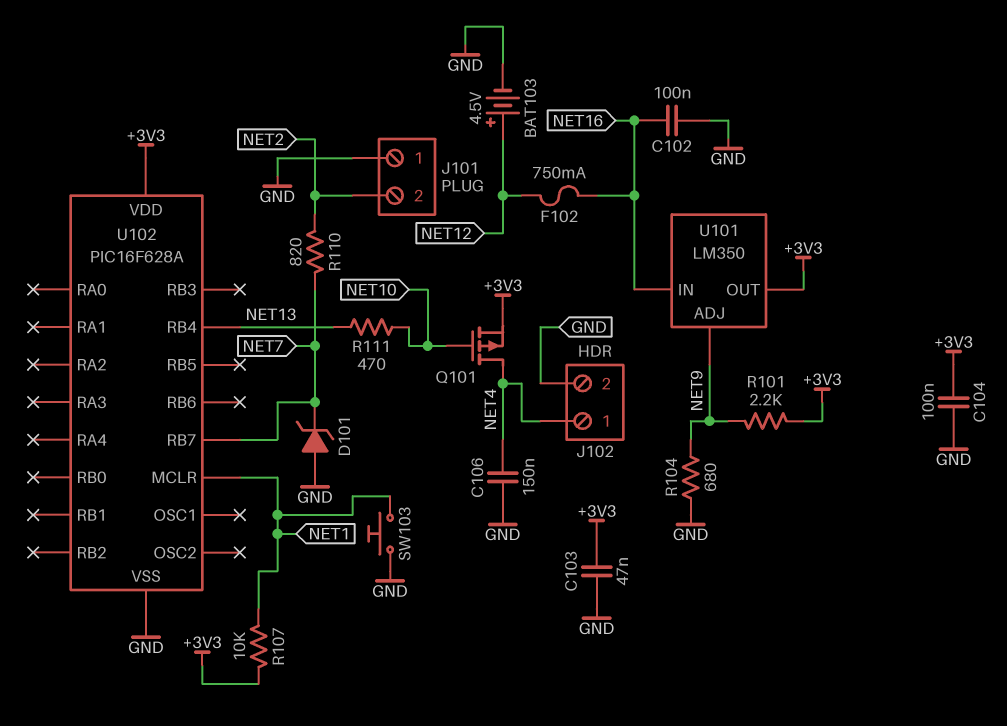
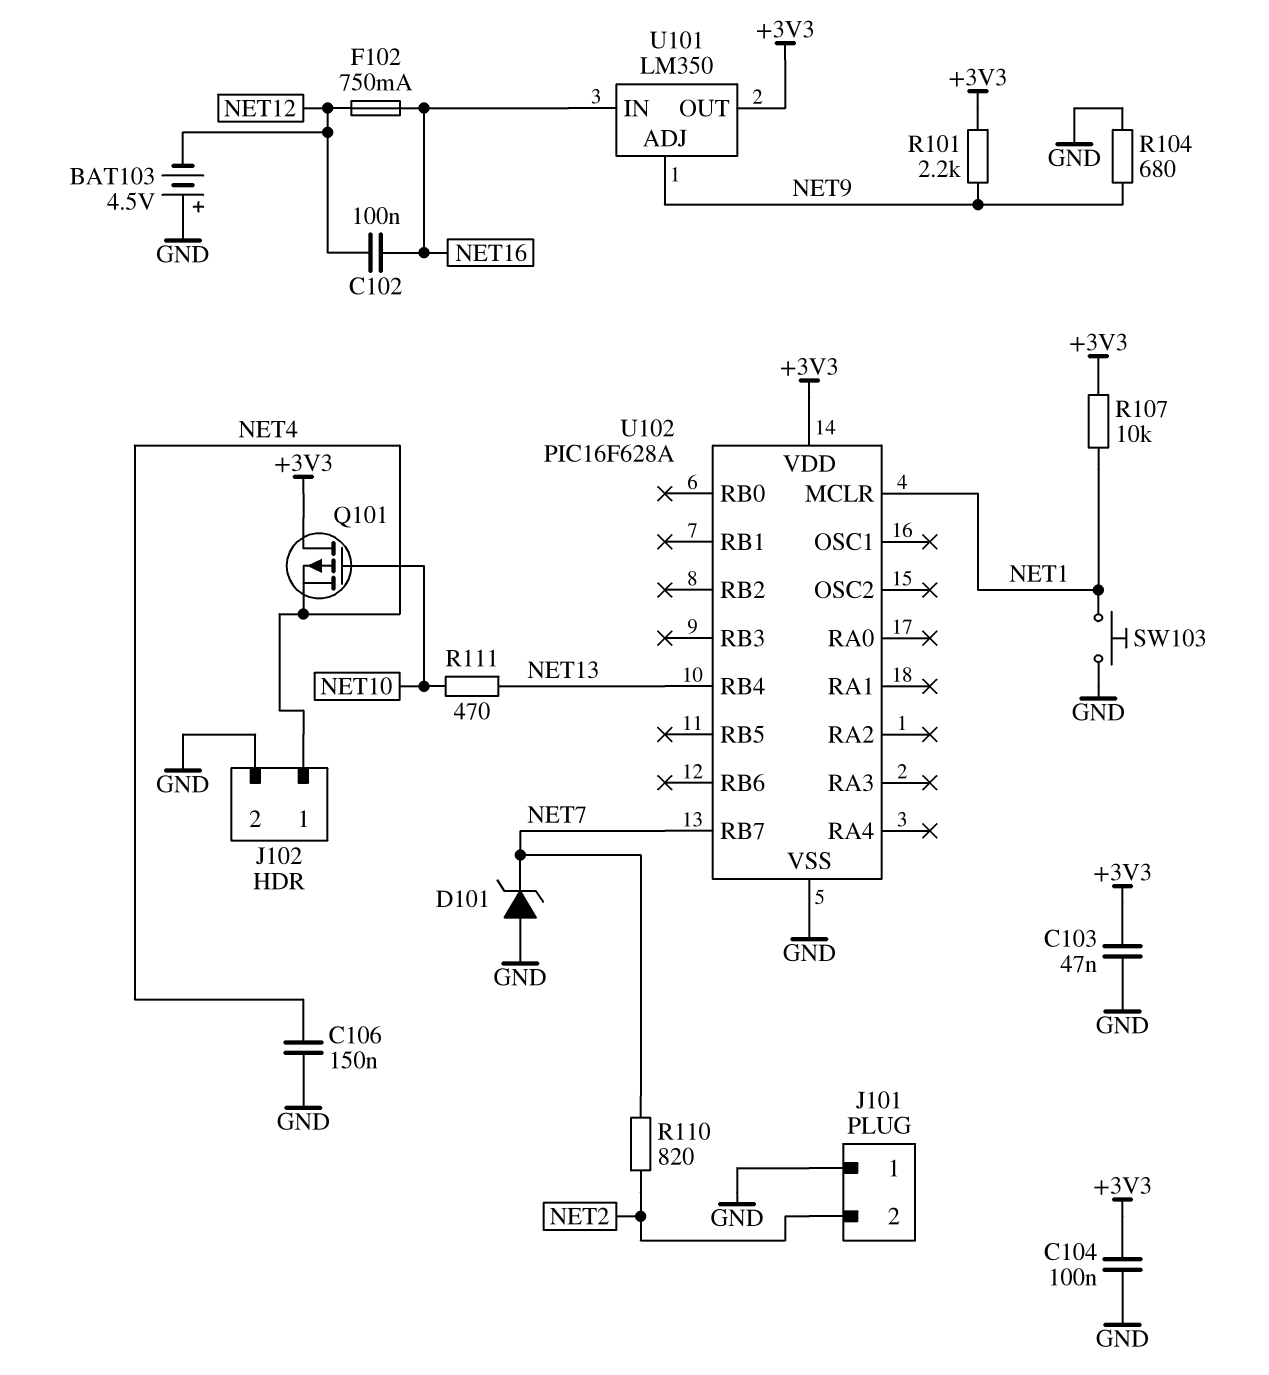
BAT103: 4.5V (plus NET12, minus GND) -> 4.5V (plus GND, minus NET12)
C102: 100nF (GND, NET16) -> 100nF (NET12, NET16)
Q101: PMOS (G NET10, D NET4, S +3V3) -> PMOS (G NET10, D +3V3, S NET4)

